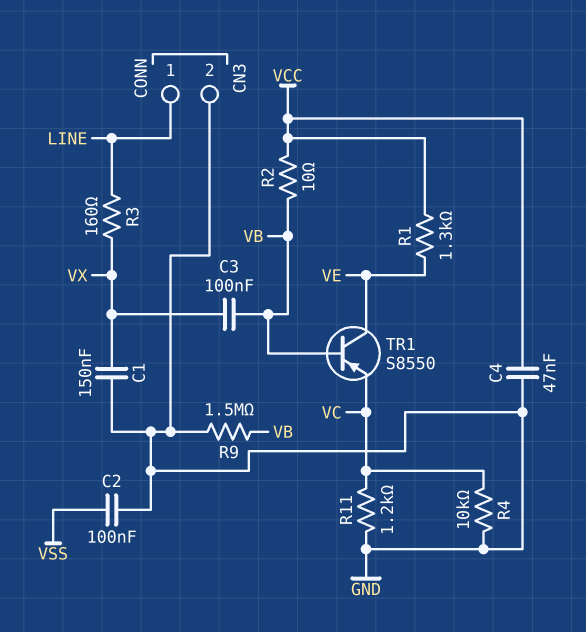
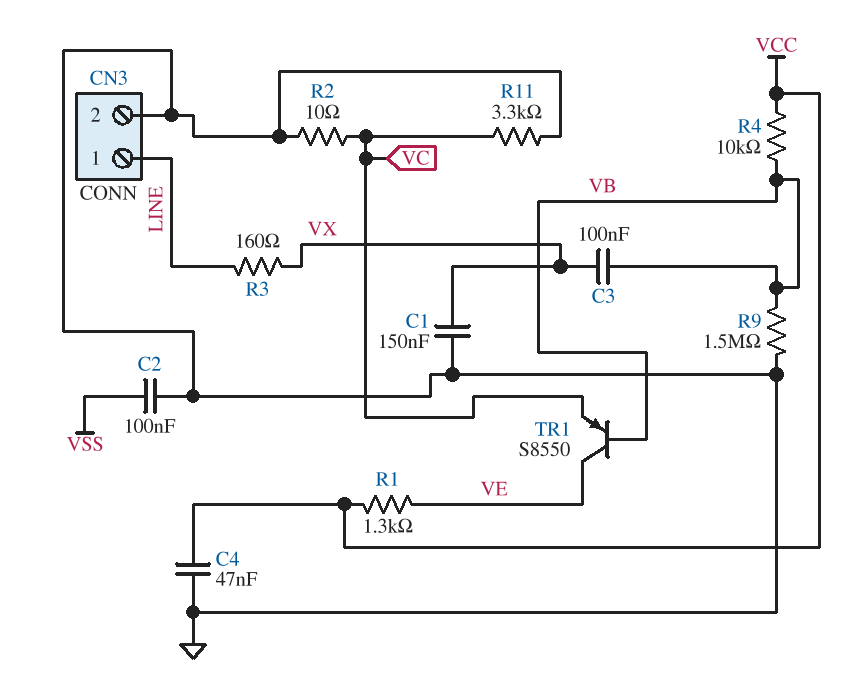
R2: 10 (VB, VCC) -> 10 (GND, VC)
R4: 10k (GND, VC) -> 10k (VB, VCC)
R11: 1.2k (GND, VC) -> 3.3k (GND, VC)

